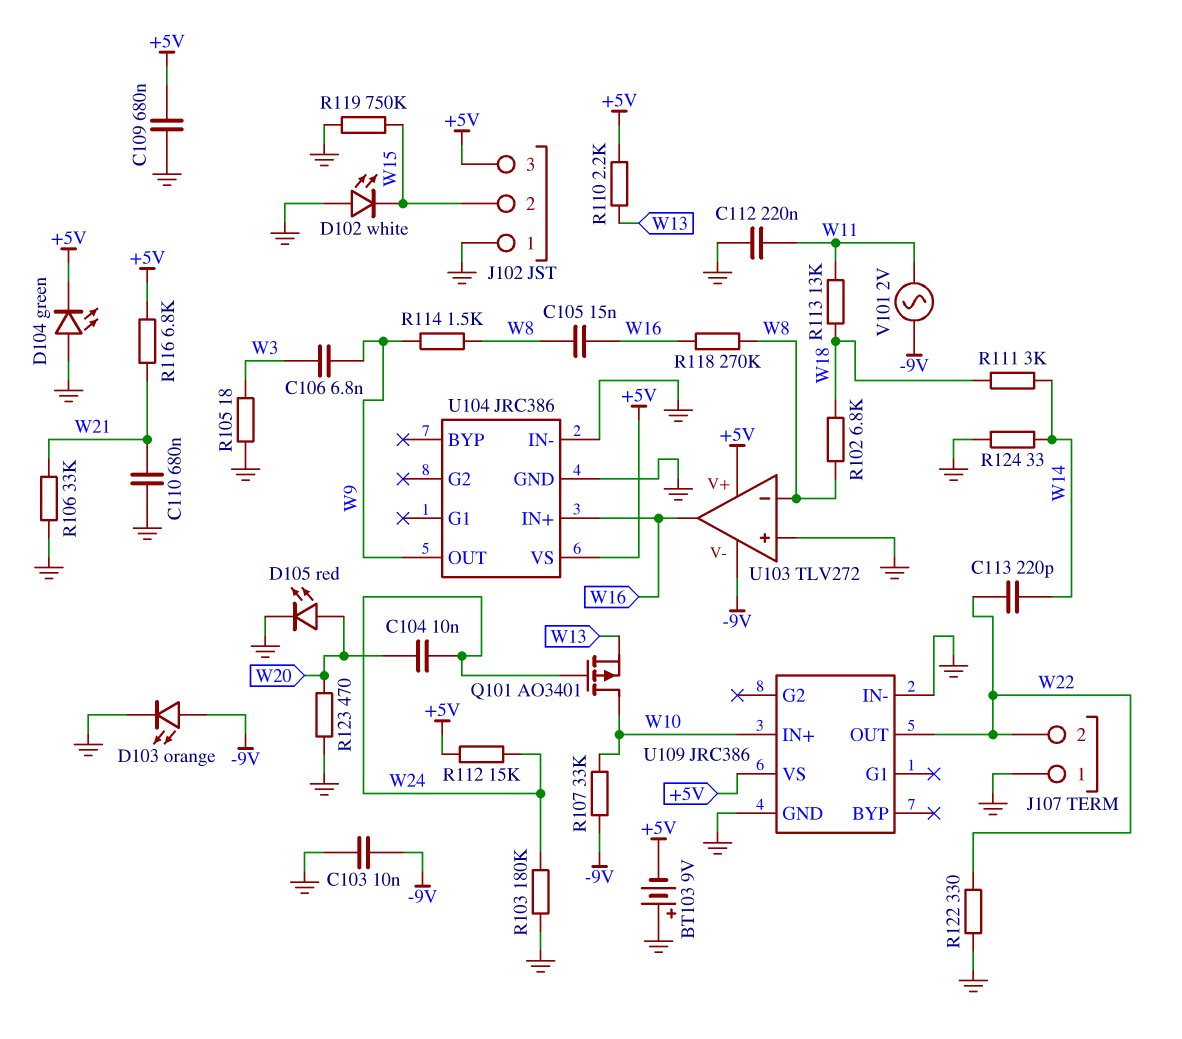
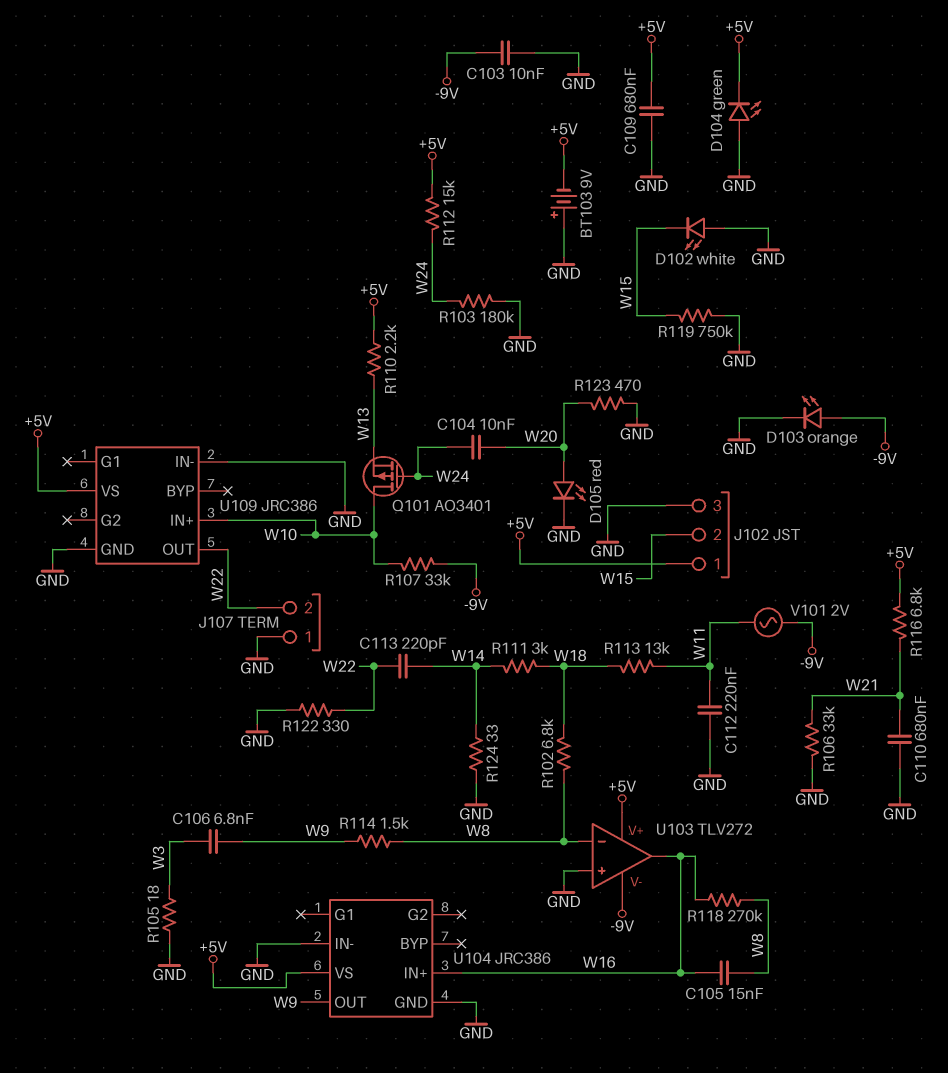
J102 pin 1: GND -> +5V
J102 pin 3: +5V -> GND

